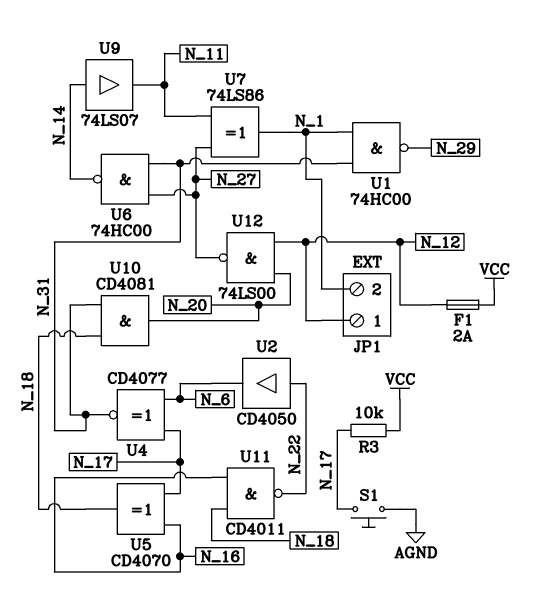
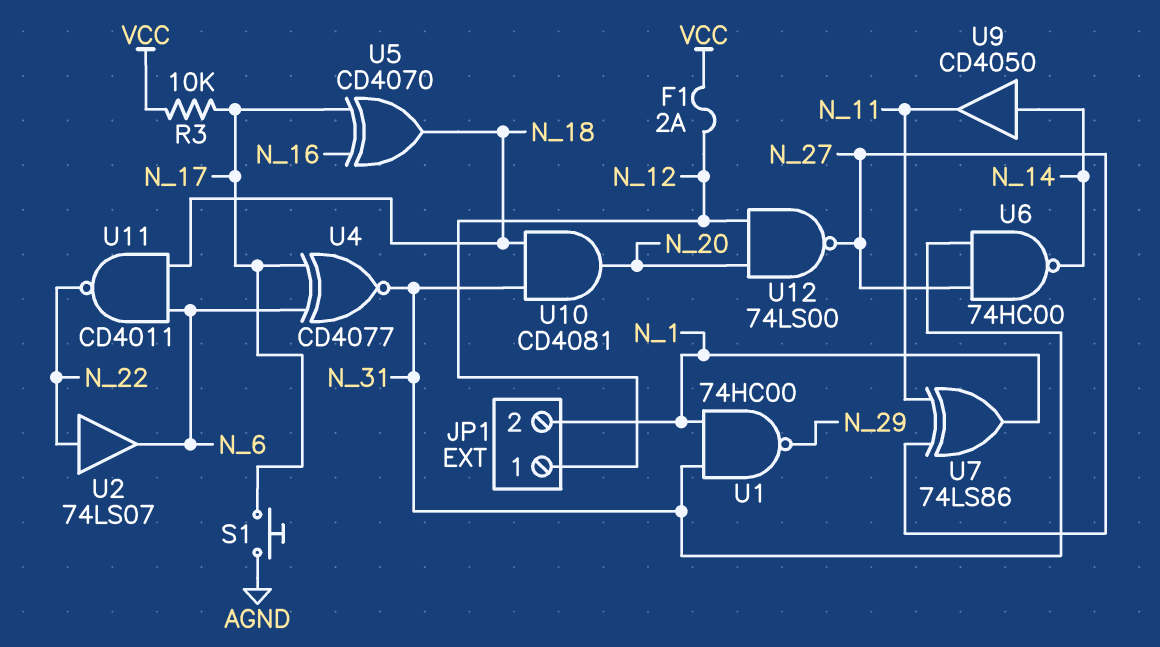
U2: buffer CD4050 (in N_22, out N_6) -> buffer 74LS07 (in N_22, out N_6)
U9: buffer 74LS07 (in N_14, out N_11) -> buffer CD4050 (in N_14, out N_11)
U11: NAND CD4011 (in N_16, in N_18, out N_22) -> NAND CD4011 (in N_6, in N_18, out N_22)

